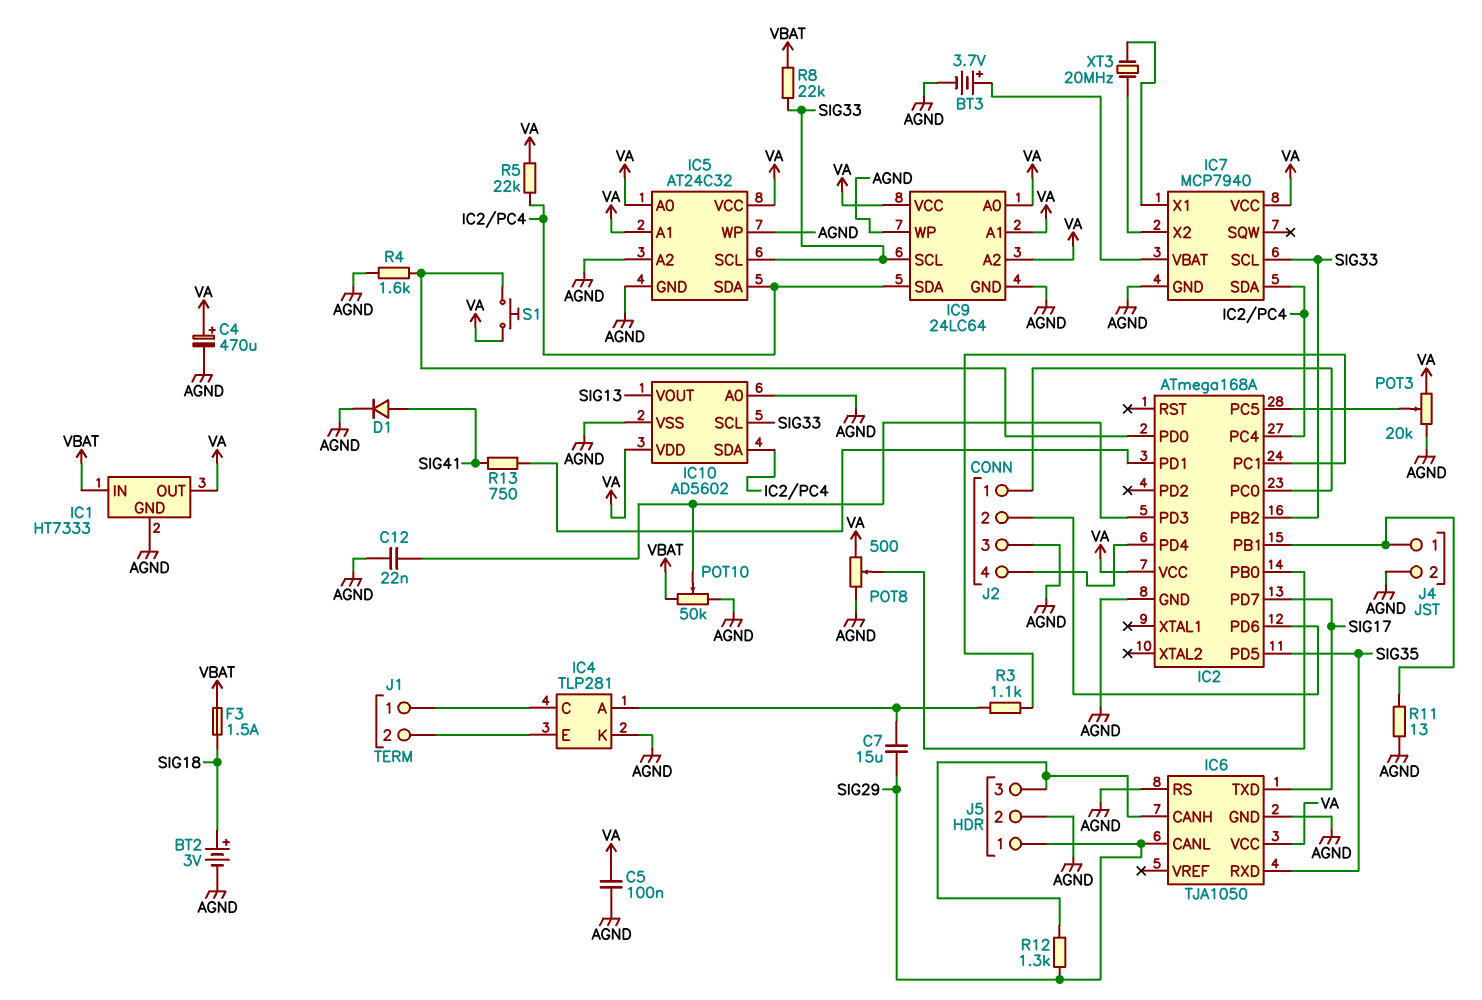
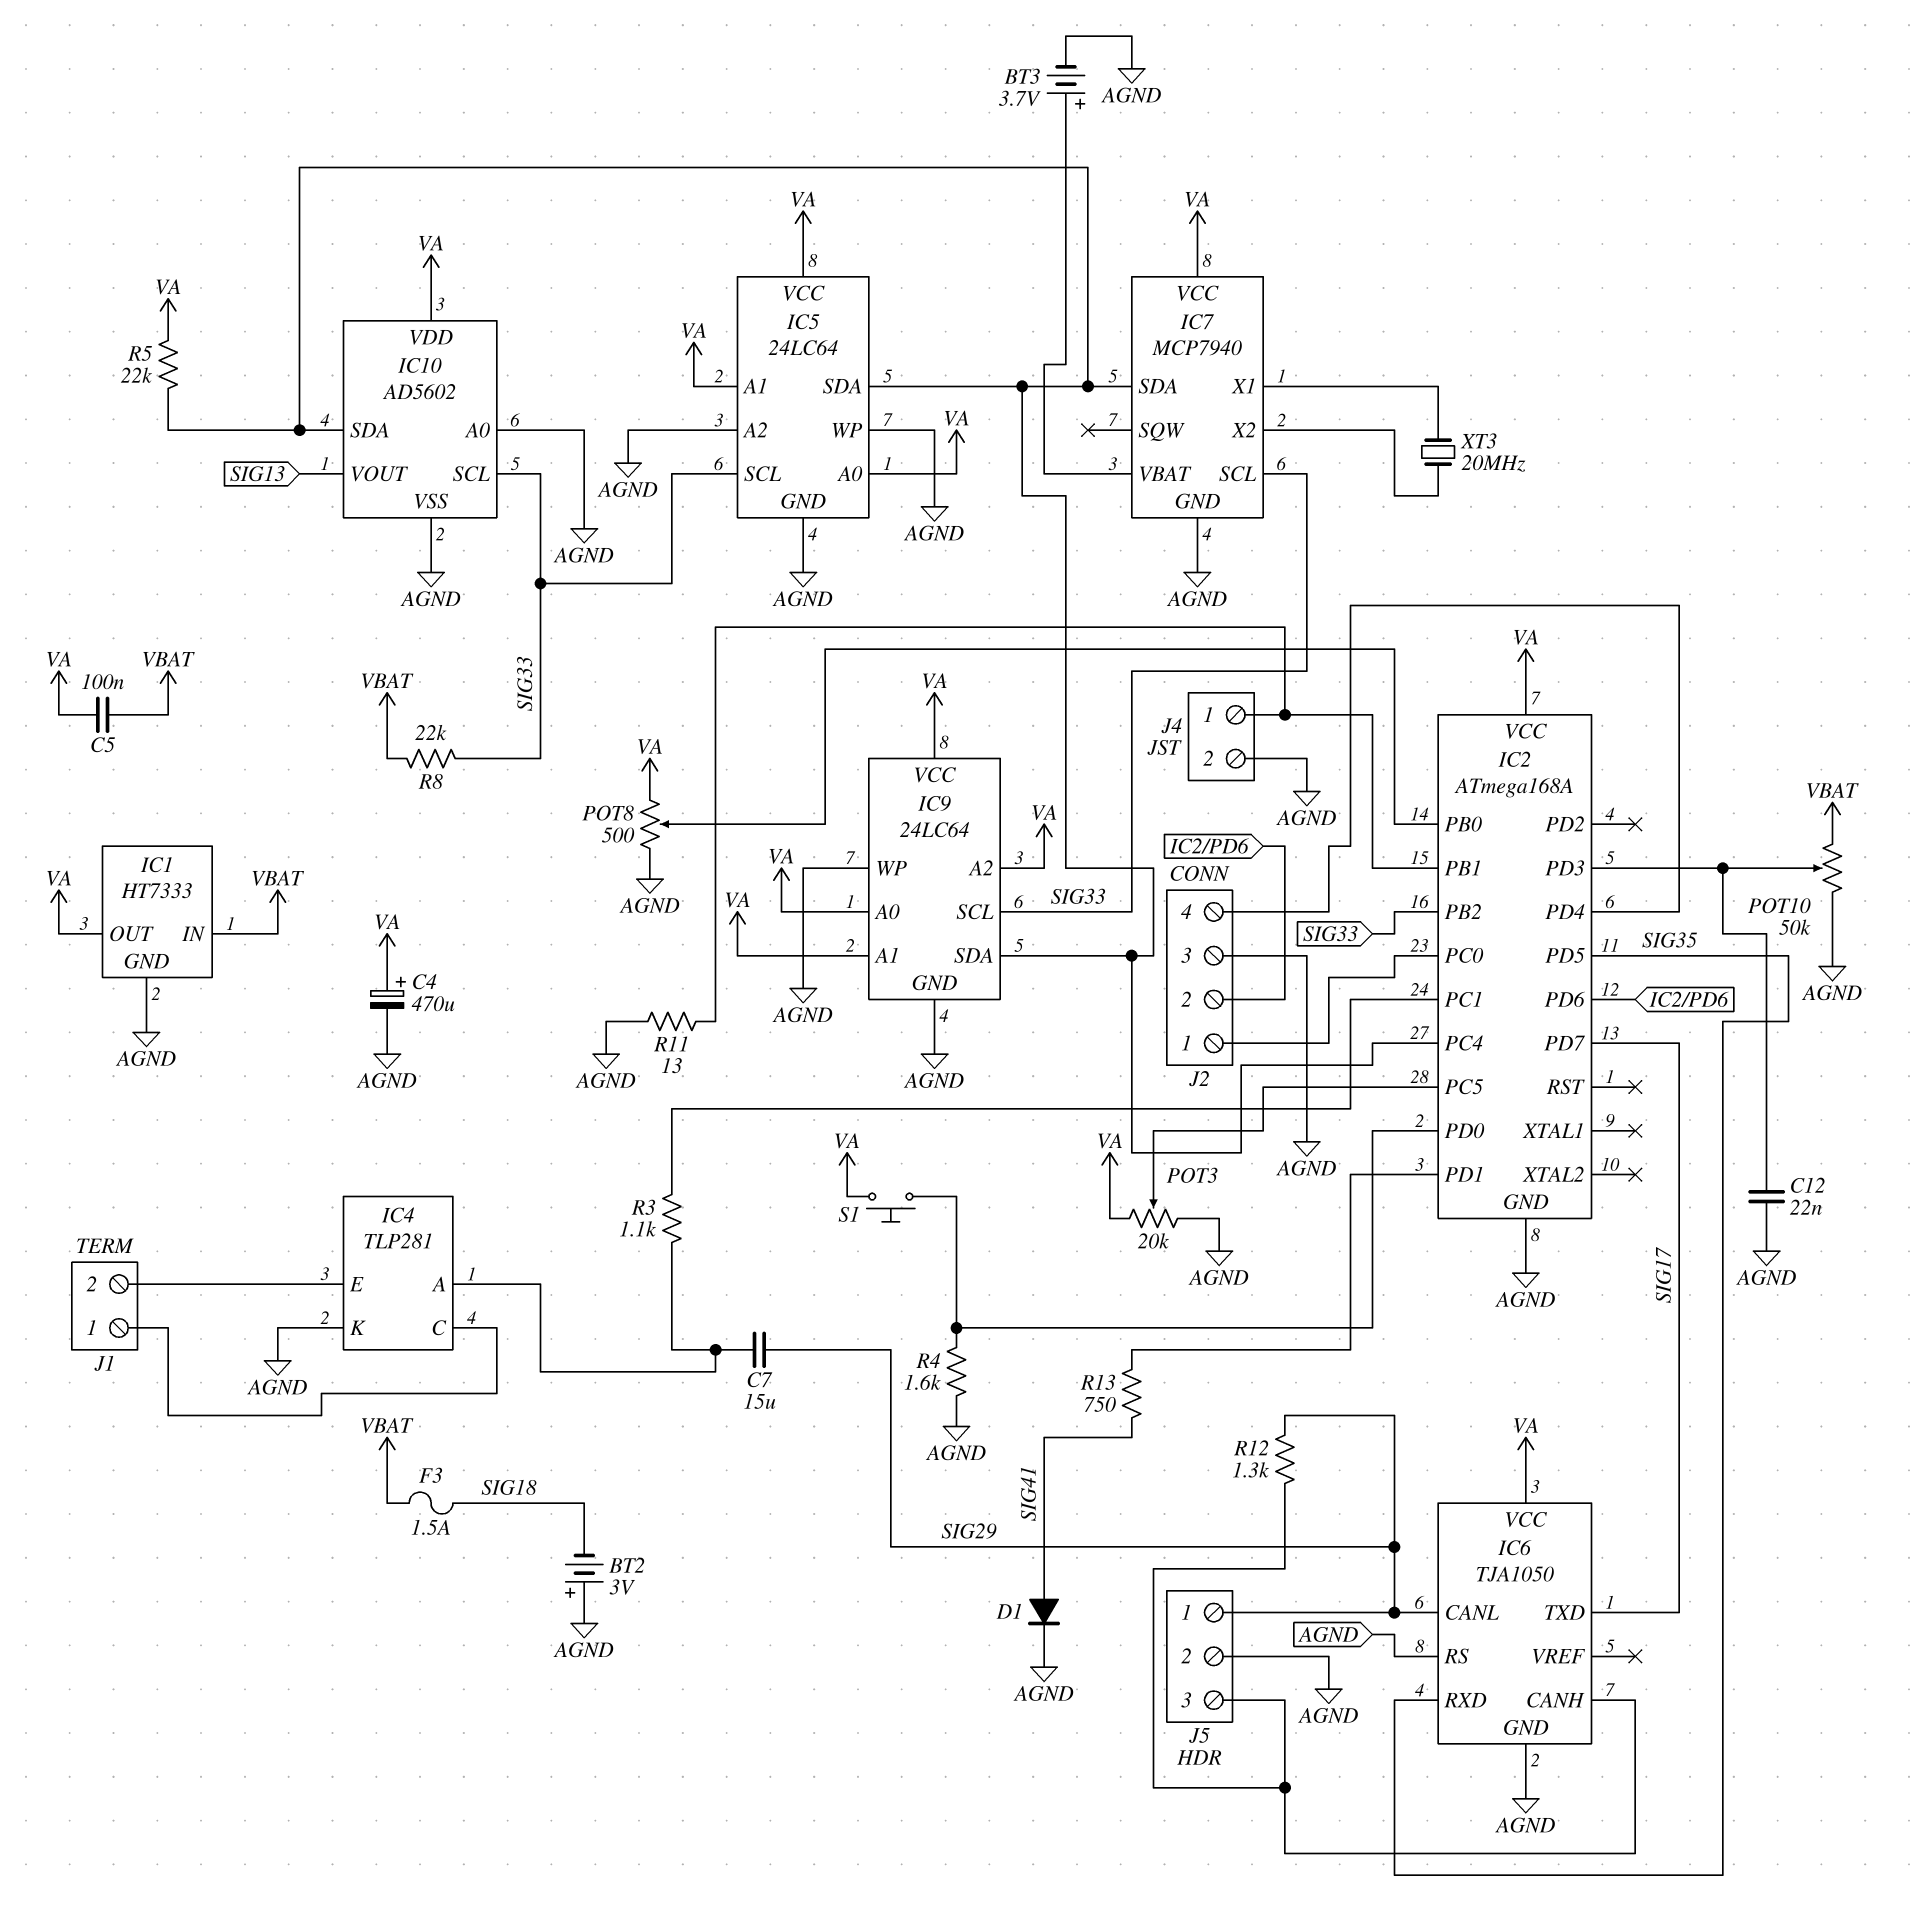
BT2: 3V (plus SIG18, minus AGND) -> 3V (plus AGND, minus SIG18)
C5: 100nF (AGND, VA) -> 100nF (VA, VBAT)
IC5: AT24C32 -> 24LC64

